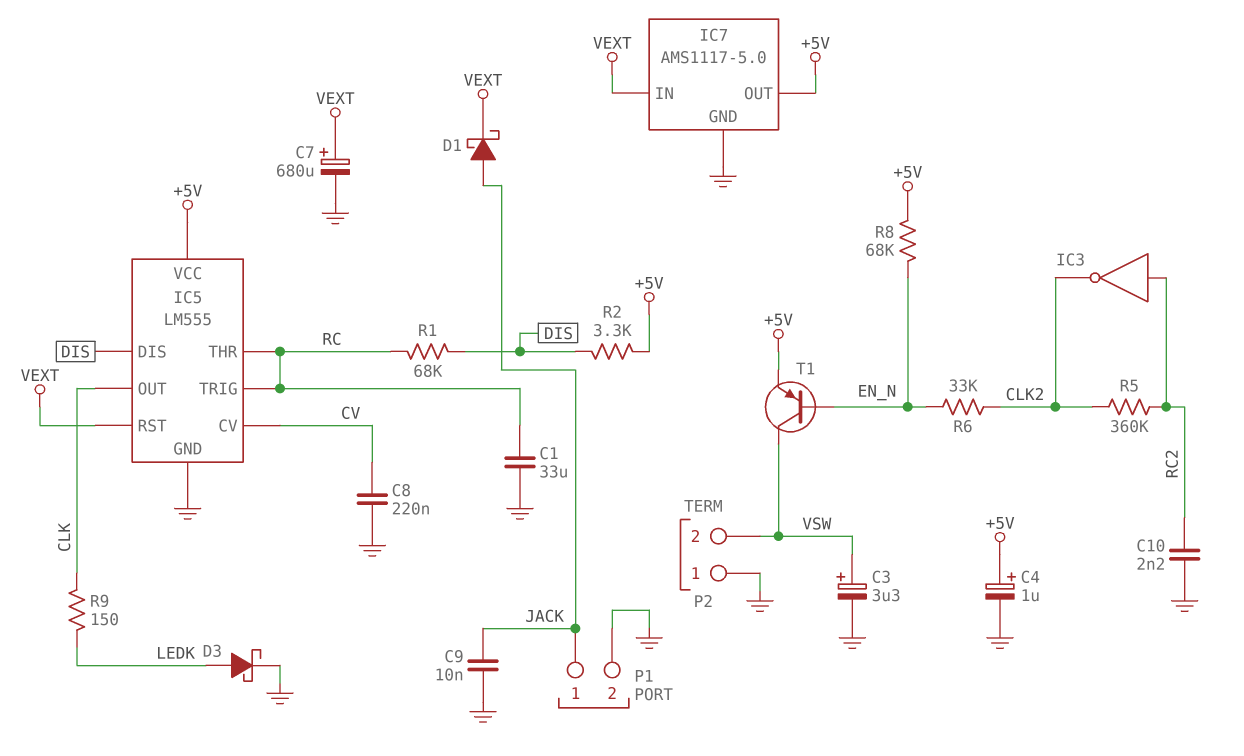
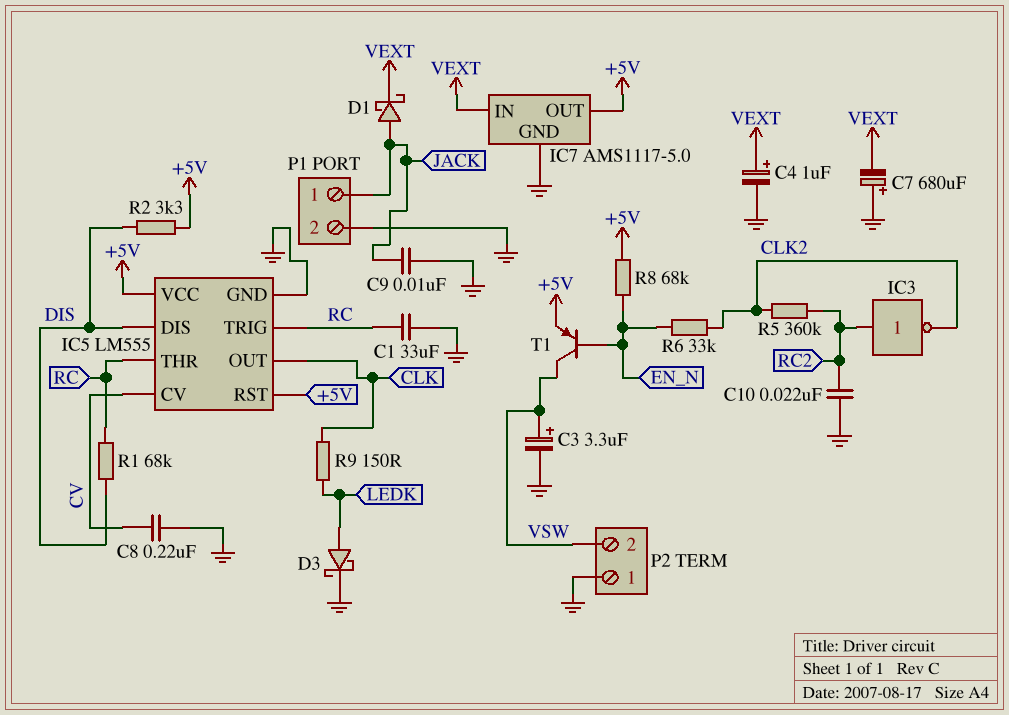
C4: 1uF (plus +5V, minus GND) -> 1uF (plus VEXT, minus GND)
C7: 680uF (plus VEXT, minus GND) -> 680uF (plus GND, minus VEXT)
C10: 2.2nF (GND, RC2) -> 22nF (GND, RC2)
IC5 pin RST: VEXT -> +5V

